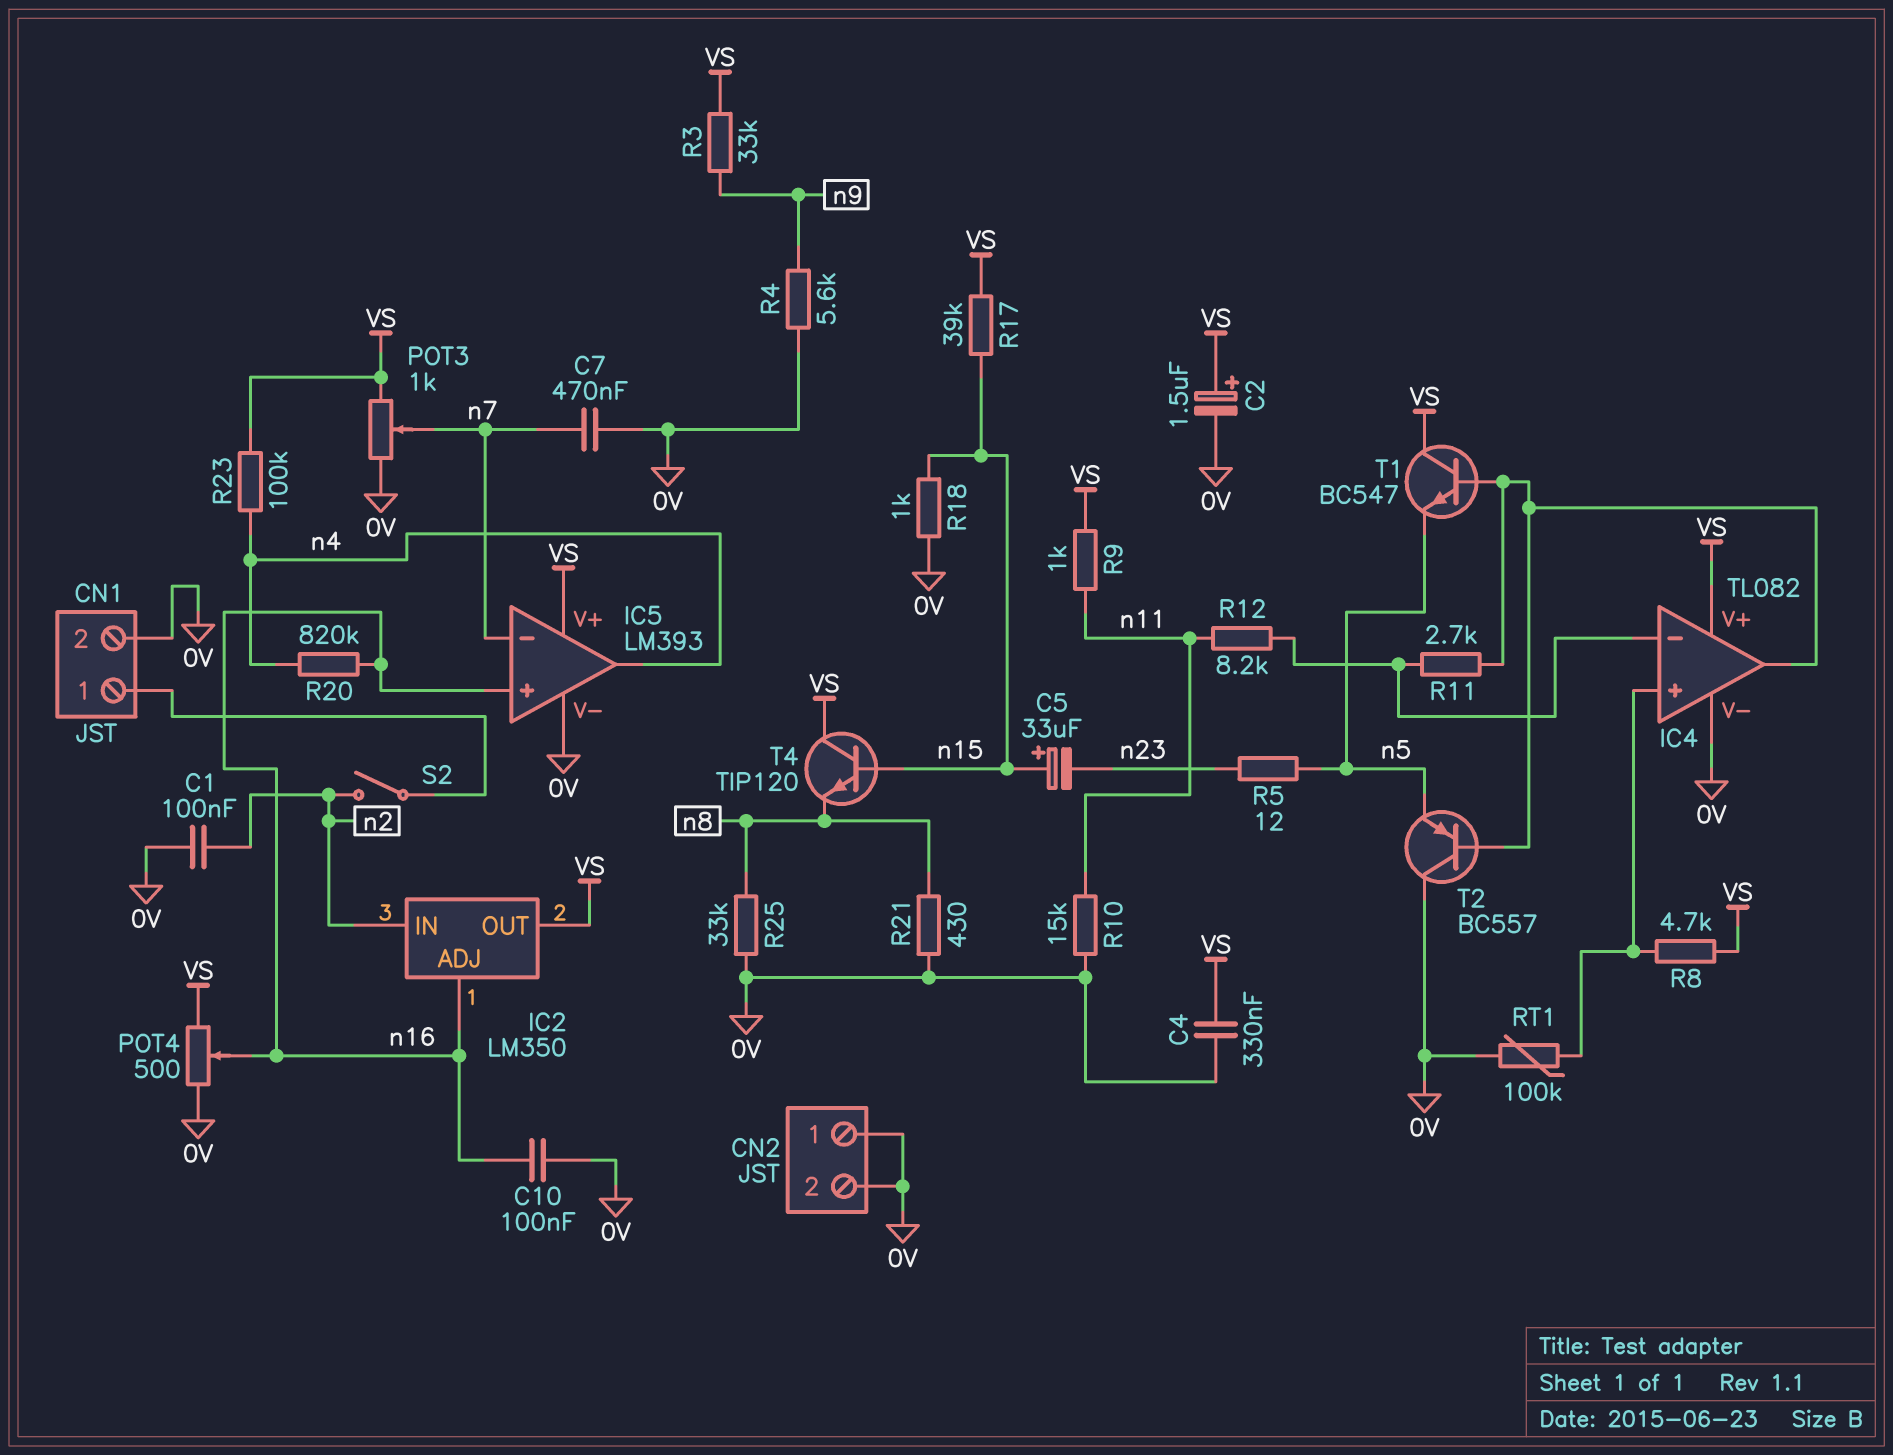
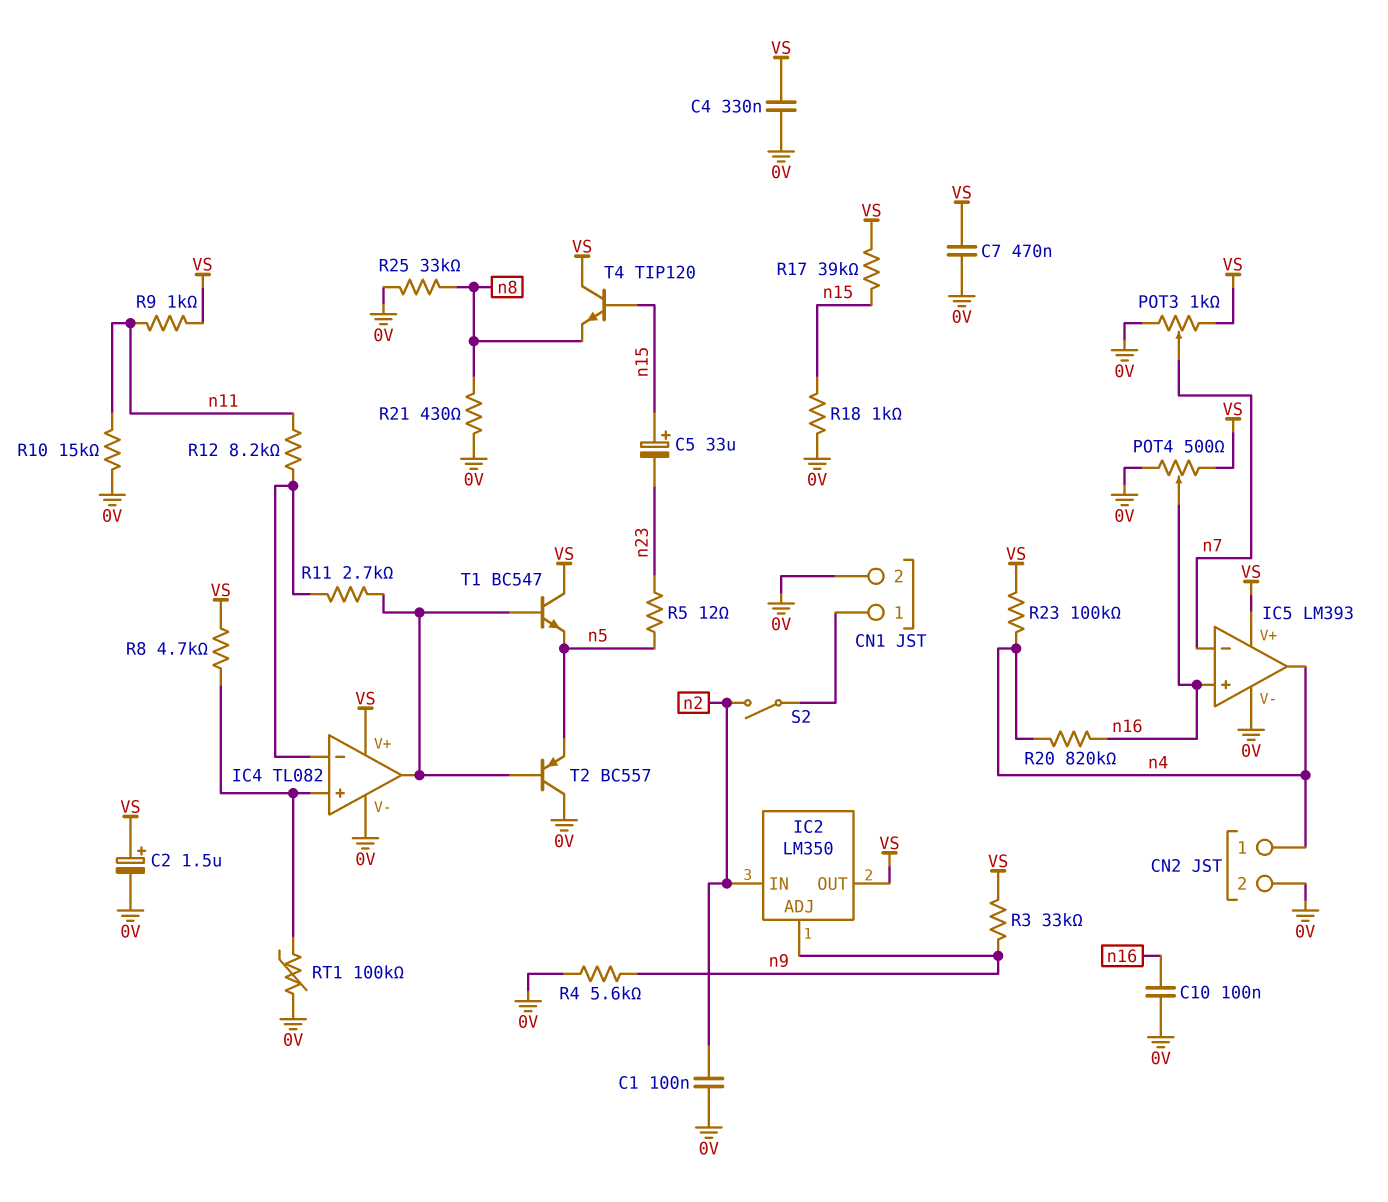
C7: 470nF (0V, n7) -> 470nF (0V, VS)
CN2 pin 1: 0V -> n4
IC2 pin ADJ: n16 -> n9

